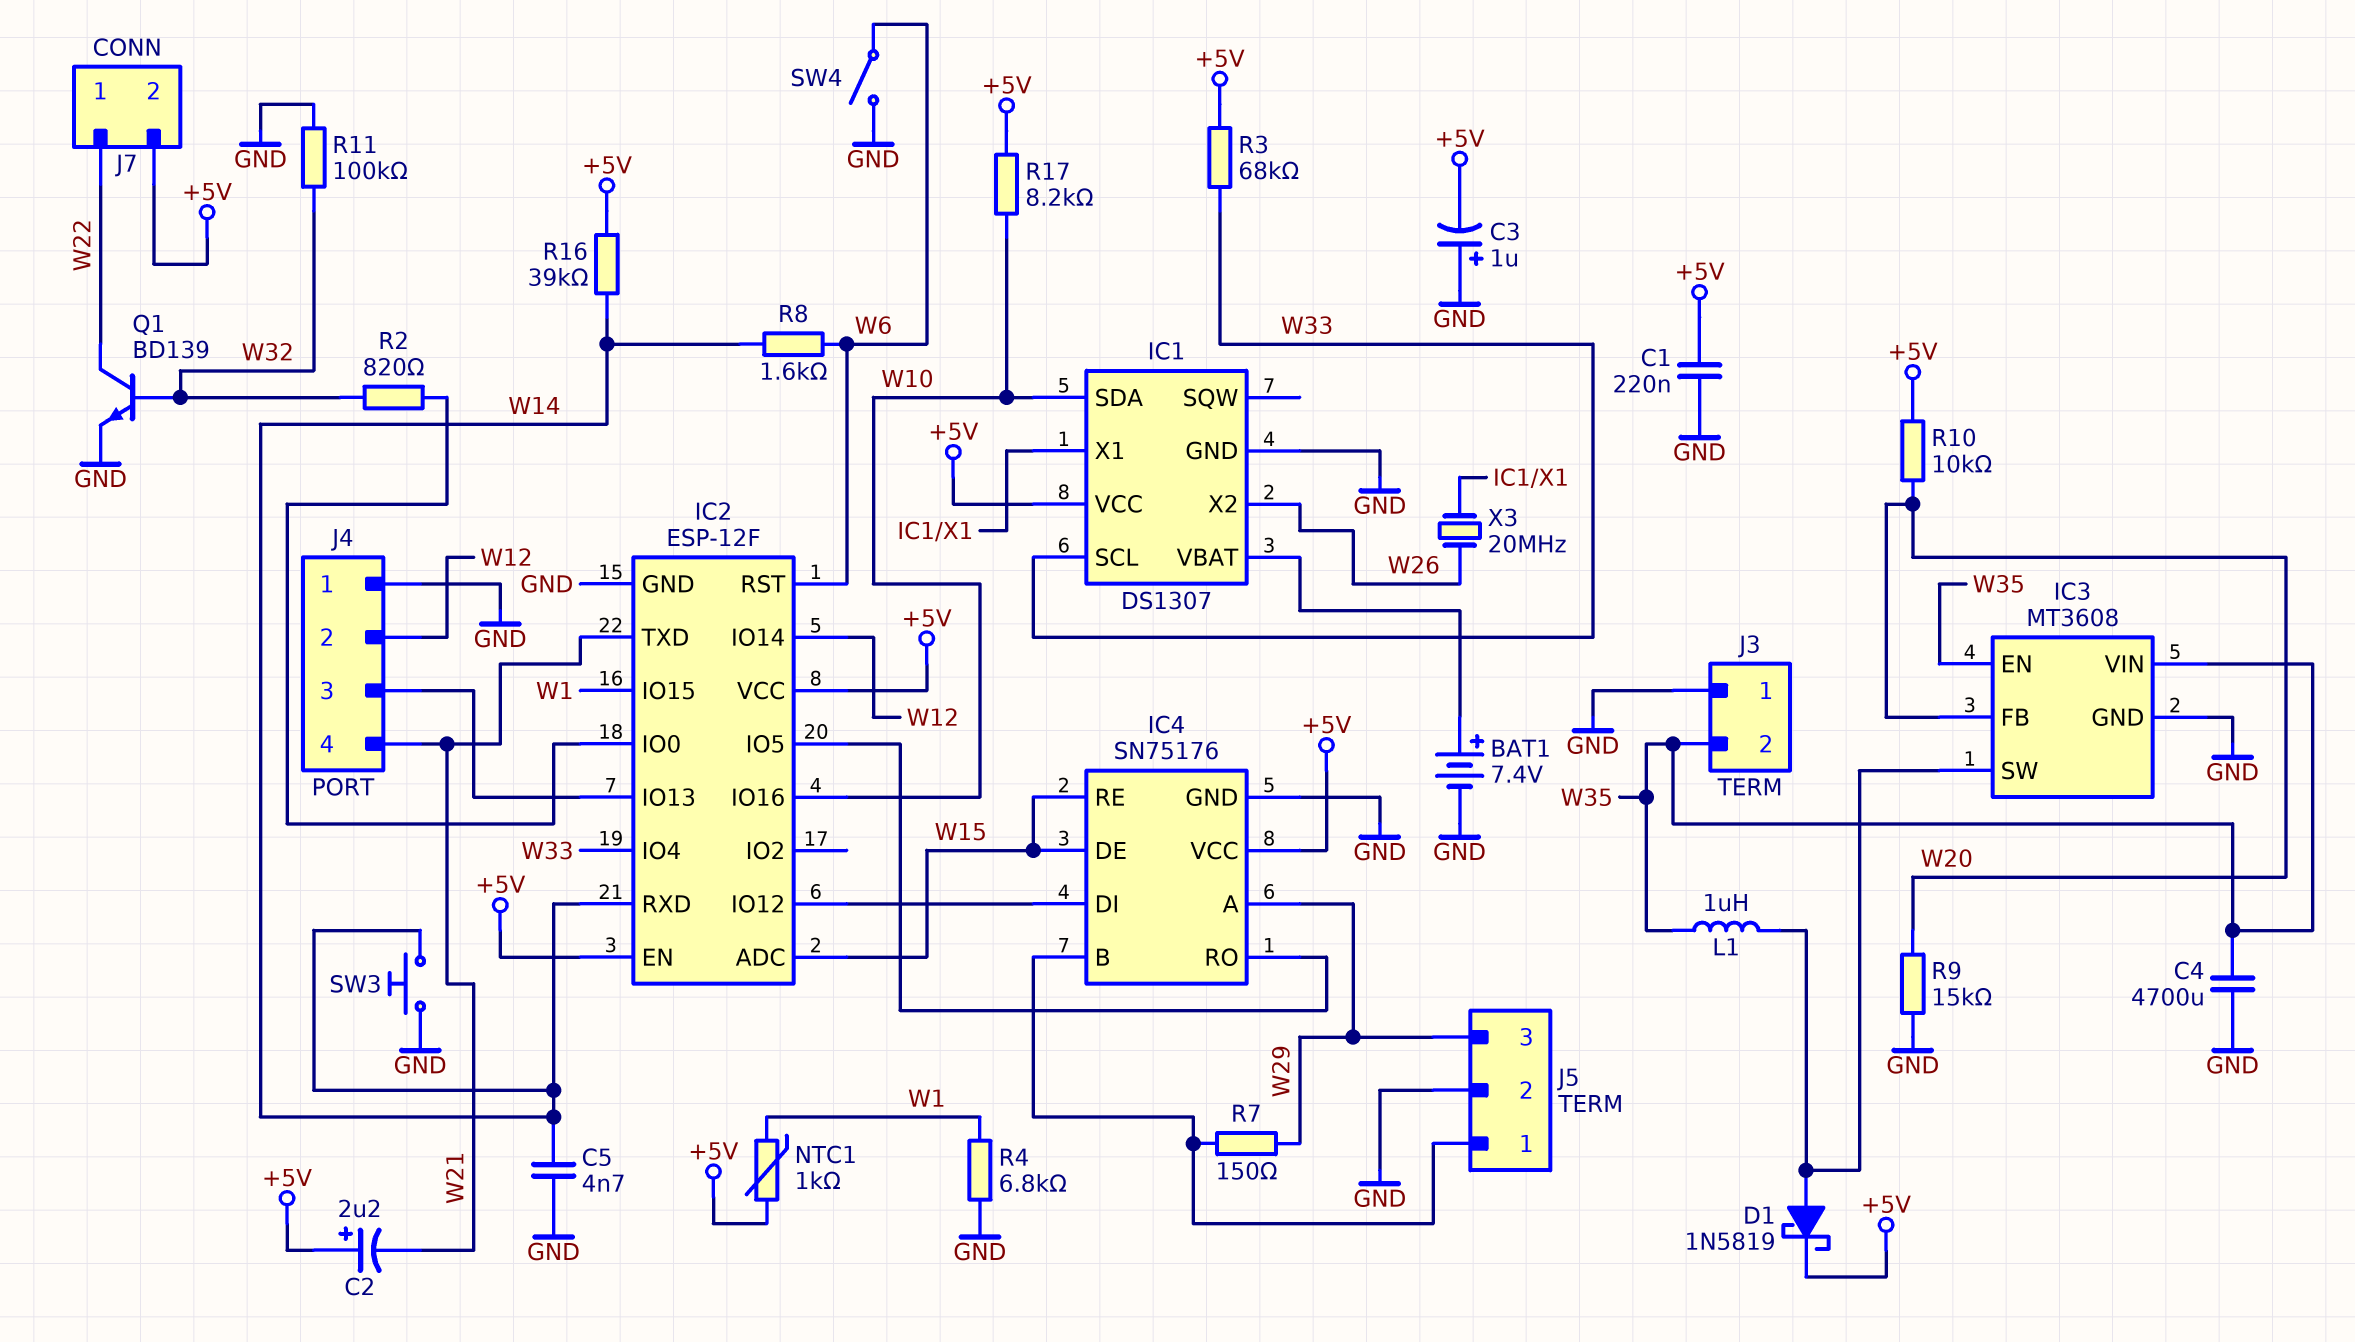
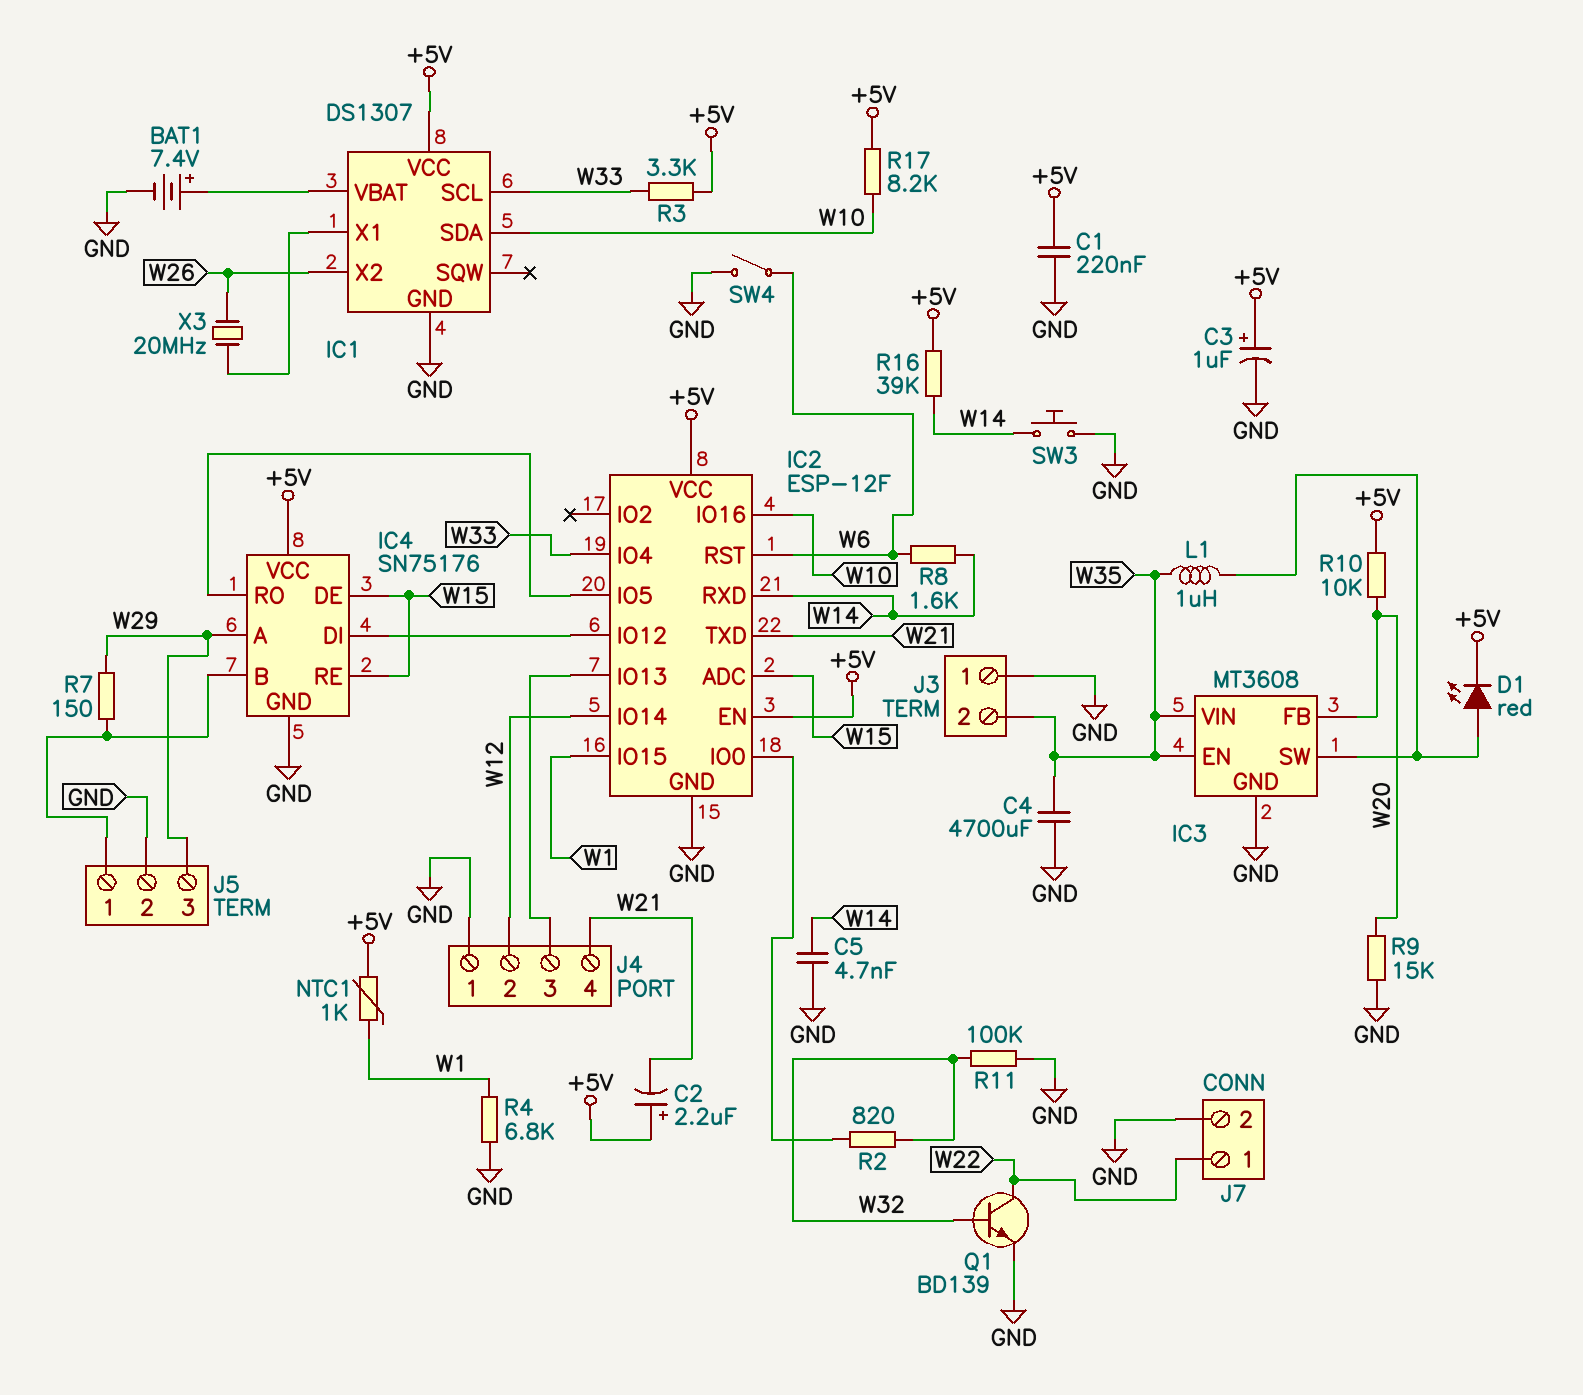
C3: 1uF (plus GND, minus +5V) -> 1uF (plus +5V, minus GND)
D1: schottky 1N5819 (A IC3/SW, K +5V) -> LED red (A IC3/SW, K +5V)
J7 pin 2: +5V -> GND
R3: 68k (+5V, W33) -> 3.3k (+5V, W33)

